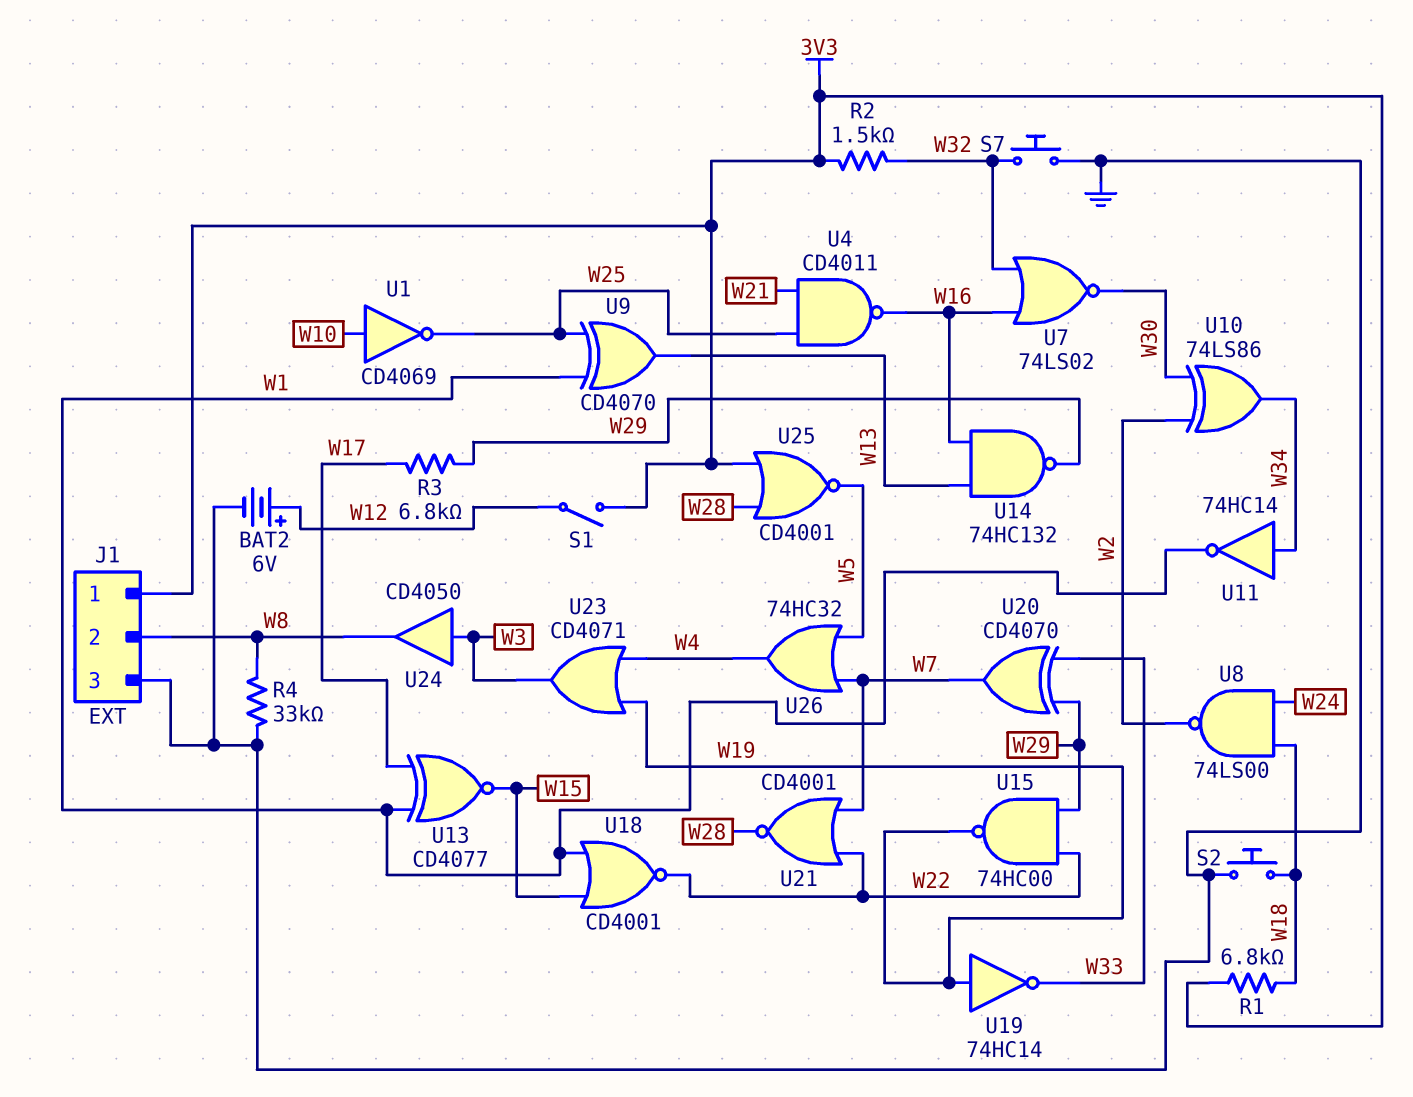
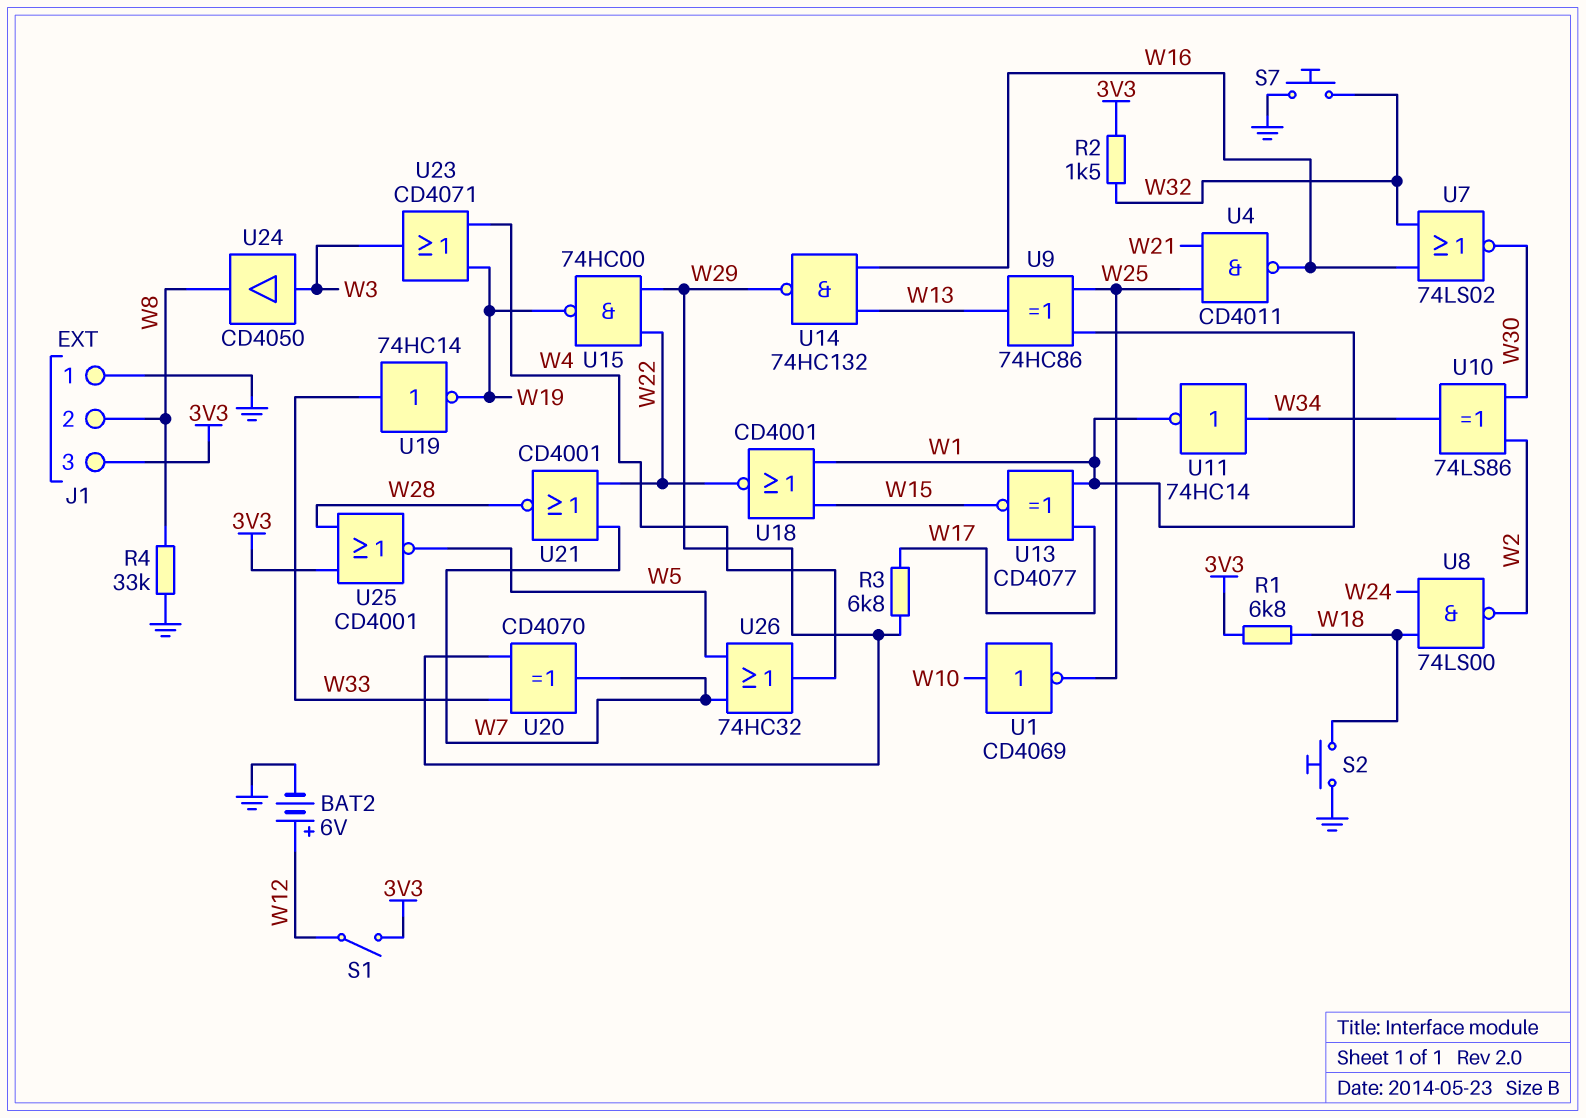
J1 pin 1: 3V3 -> GND
J1 pin 3: GND -> 3V3
U9: XOR CD4070 (in W1, in W25, out W13) -> XOR 74HC86 (in W1, in W25, out W13)
U19: NOT 74HC14 (in W19, out W33) -> NOT 74HC14 (in W33, out W19)

